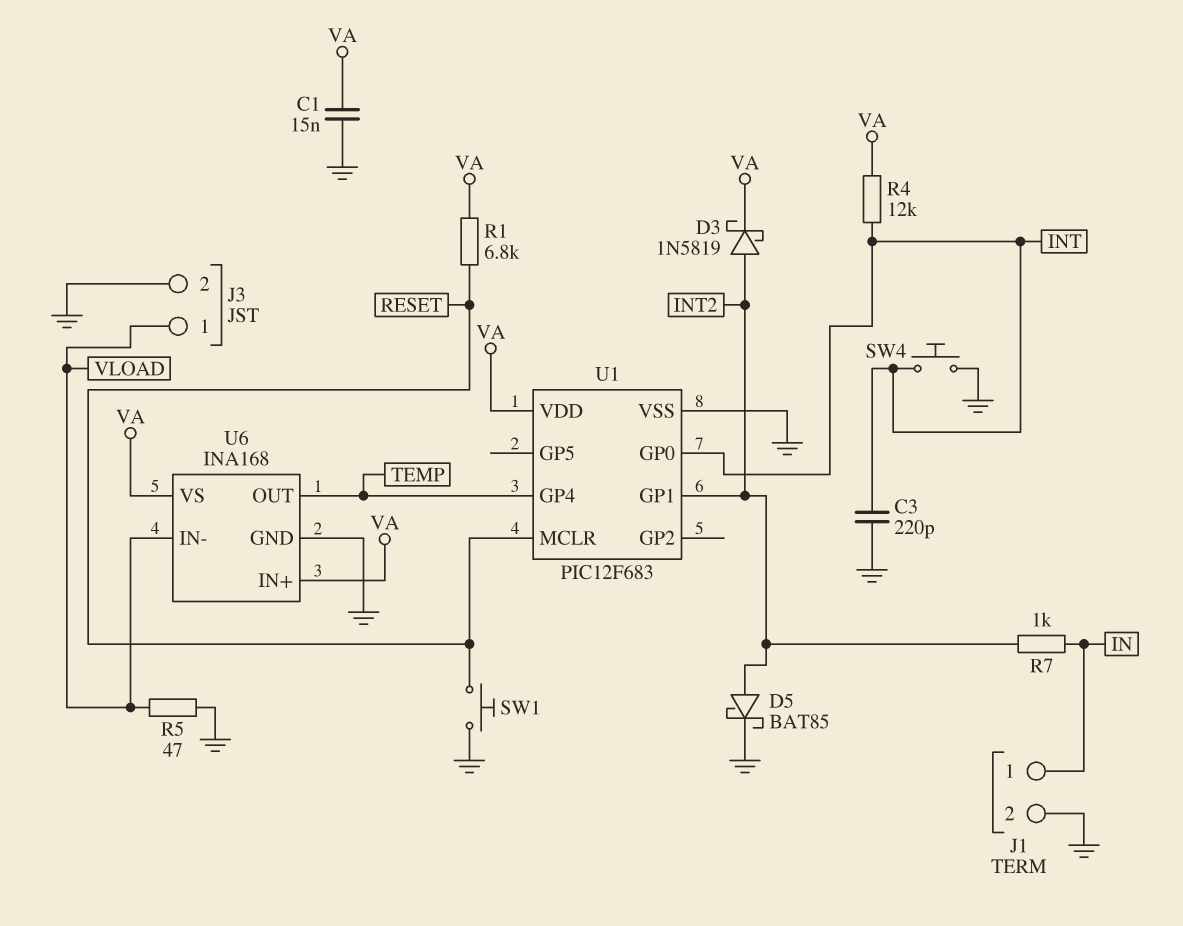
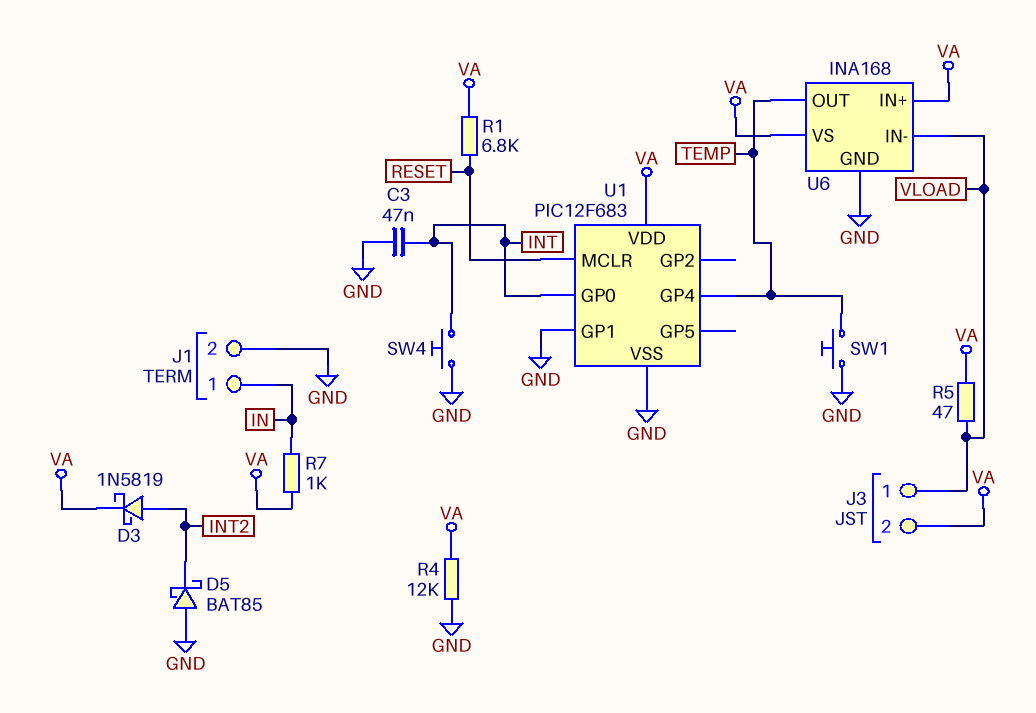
C1: 15nF (GND, VA) -> none
C3: 220pF (GND, INT) -> 47nF (GND, INT)
D5: schottky BAT85 (A INT2, K GND) -> schottky BAT85 (A GND, K INT2)
J3 pin 2: GND -> VA
R4: 12k (INT, VA) -> 12k (GND, VA)
R5: 47 (GND, VLOAD) -> 47 (VA, VLOAD)
R7: 1k (IN, INT2) -> 1k (IN, VA)
SW1: button (GND, RESET) -> button (GND, TEMP)
U1 pin GP1: INT2 -> GND

